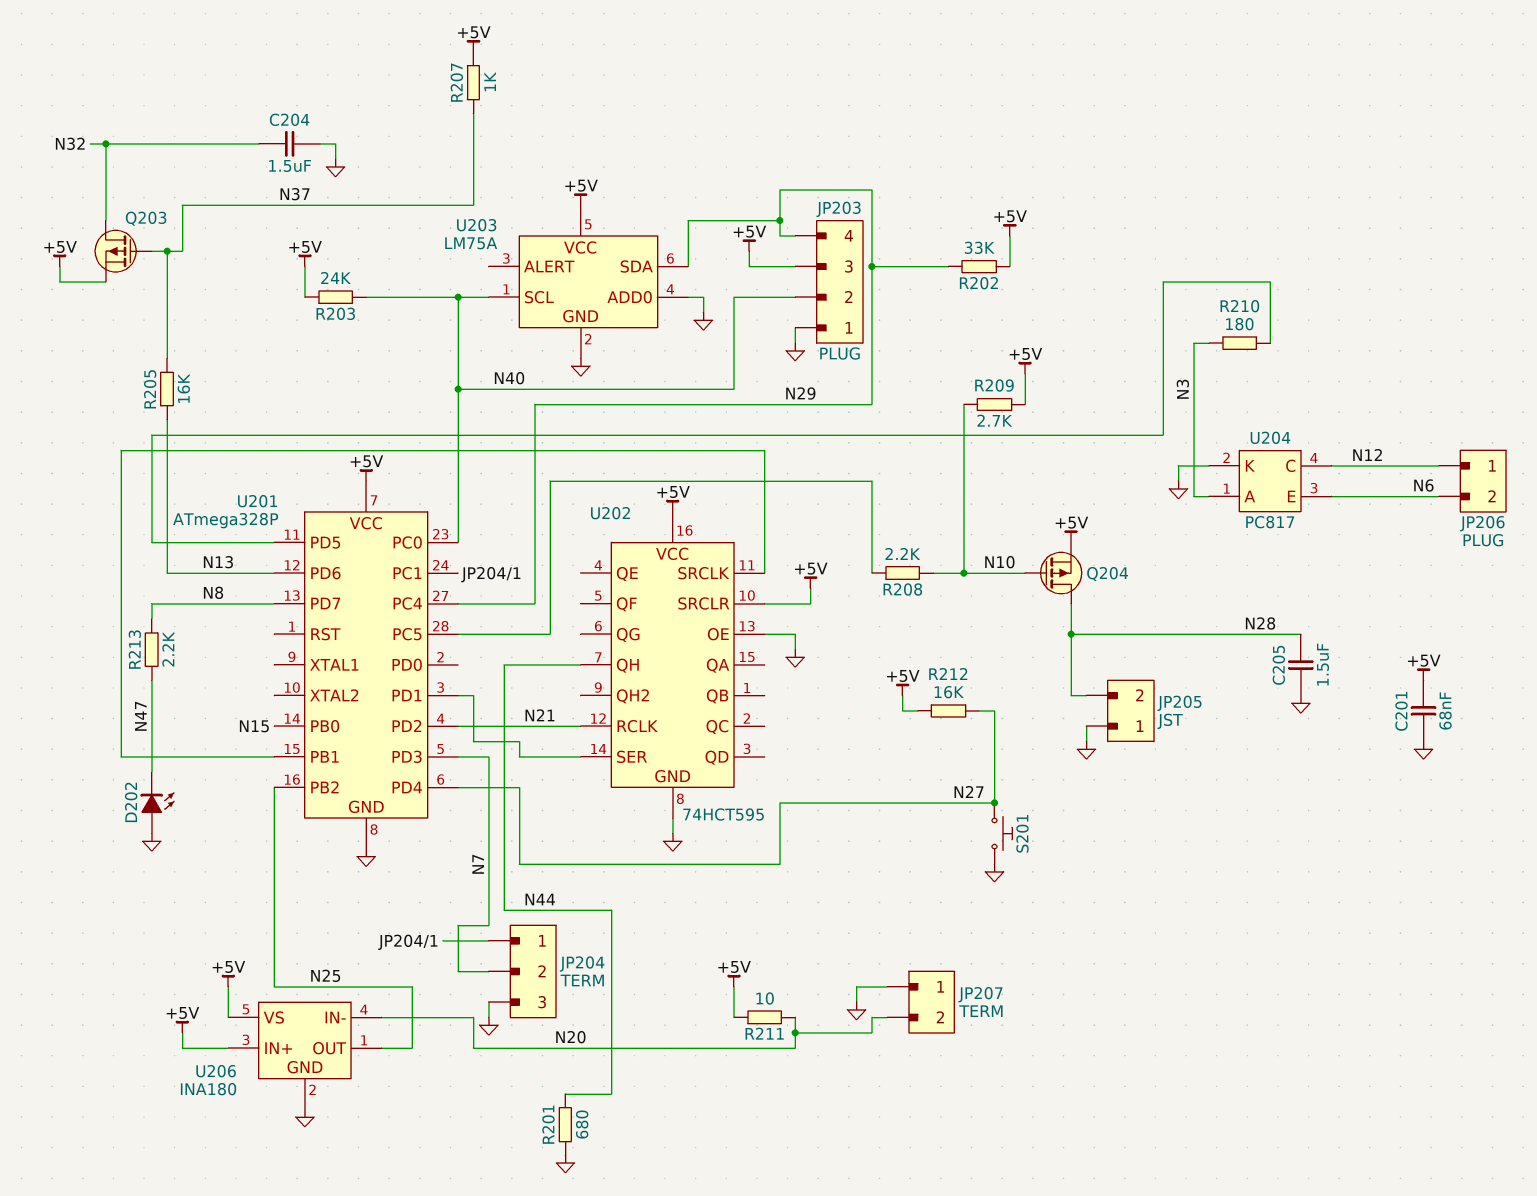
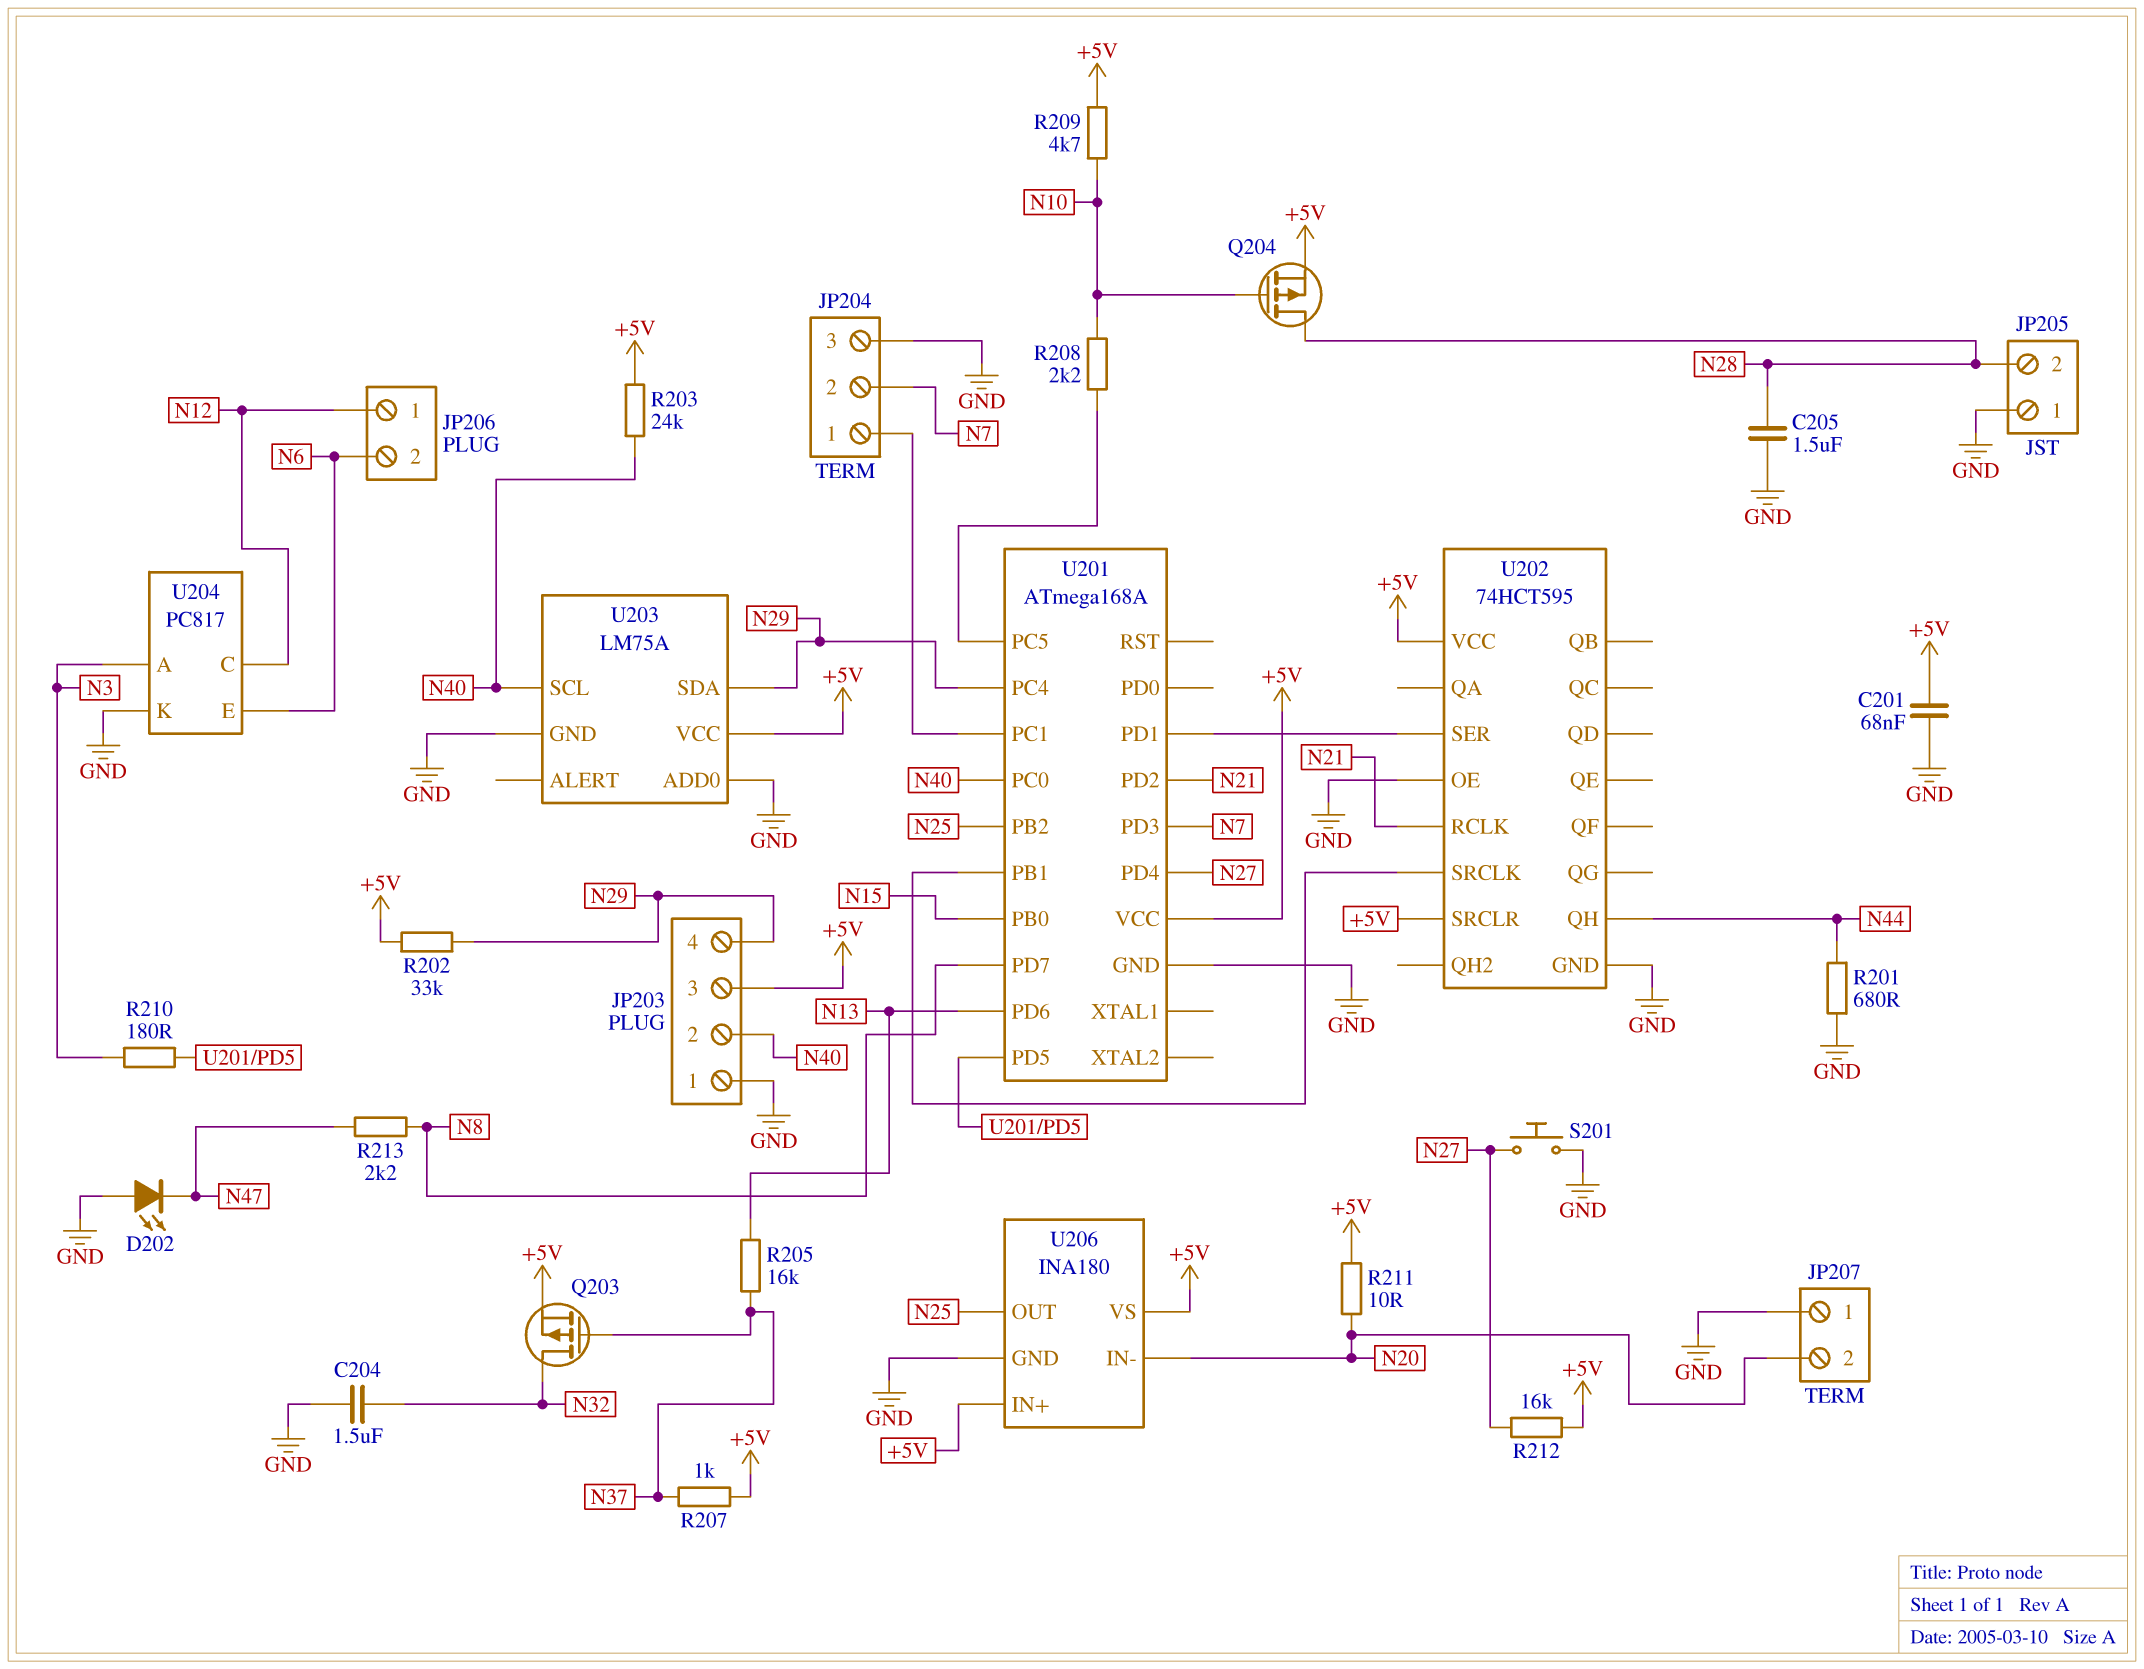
R209: 2.7k (+5V, N10) -> 4.7k (+5V, N10)
U201: ATmega328P -> ATmega168A

